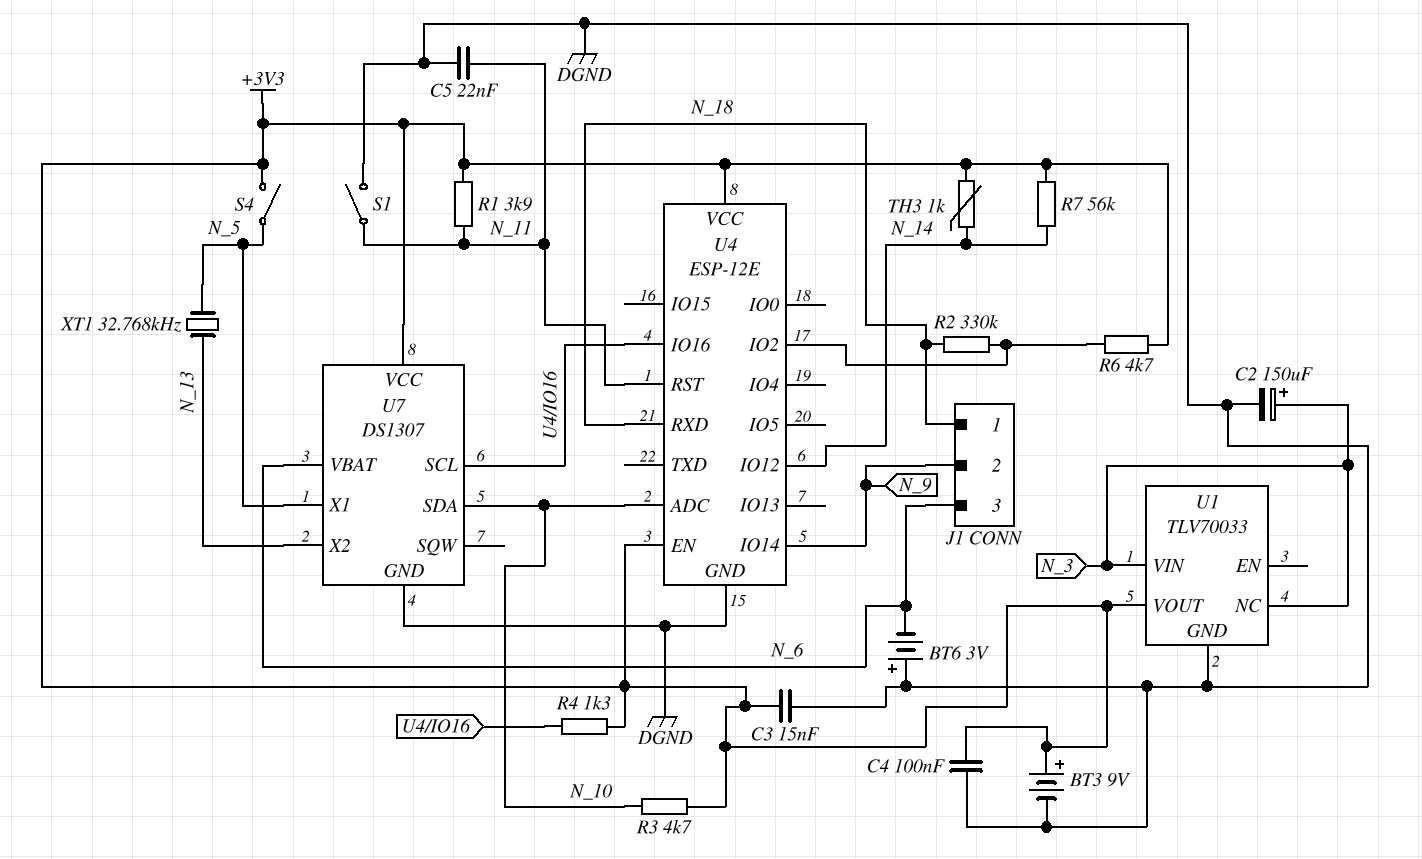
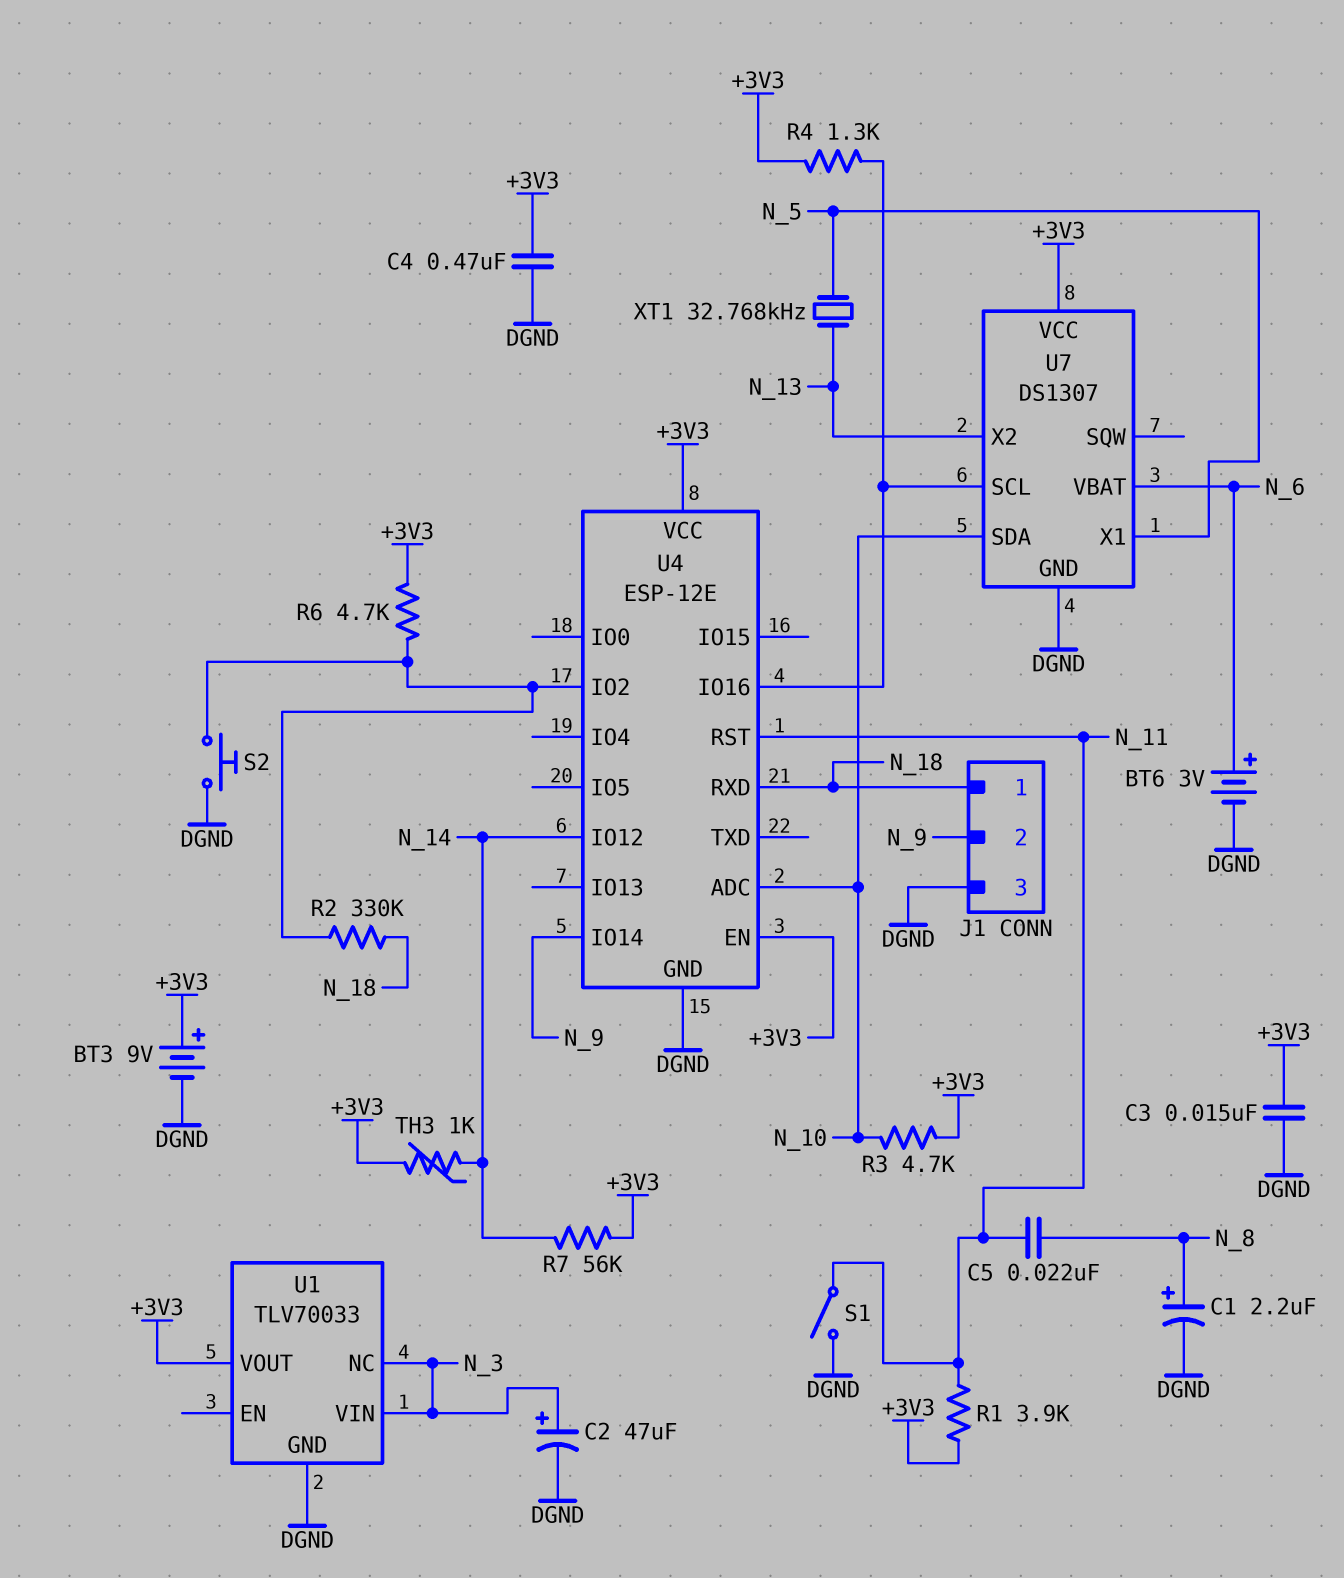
BT6: 3V (plus DGND, minus N_6) -> 3V (plus N_6, minus DGND)
C1: none -> 2.2uF (plus N_8, minus DGND)
C2: 150uF (plus N_3, minus DGND) -> 47uF (plus N_3, minus DGND)
C4: 100nF (+3V3, DGND) -> 470nF (+3V3, DGND)
C5: 22nF (DGND, N_11) -> 22nF (N_8, N_11)
J1 pin 3: N_6 -> DGND
S2: none -> button (DGND, U4/IO2)
S4: switch (+3V3, N_5) -> none

